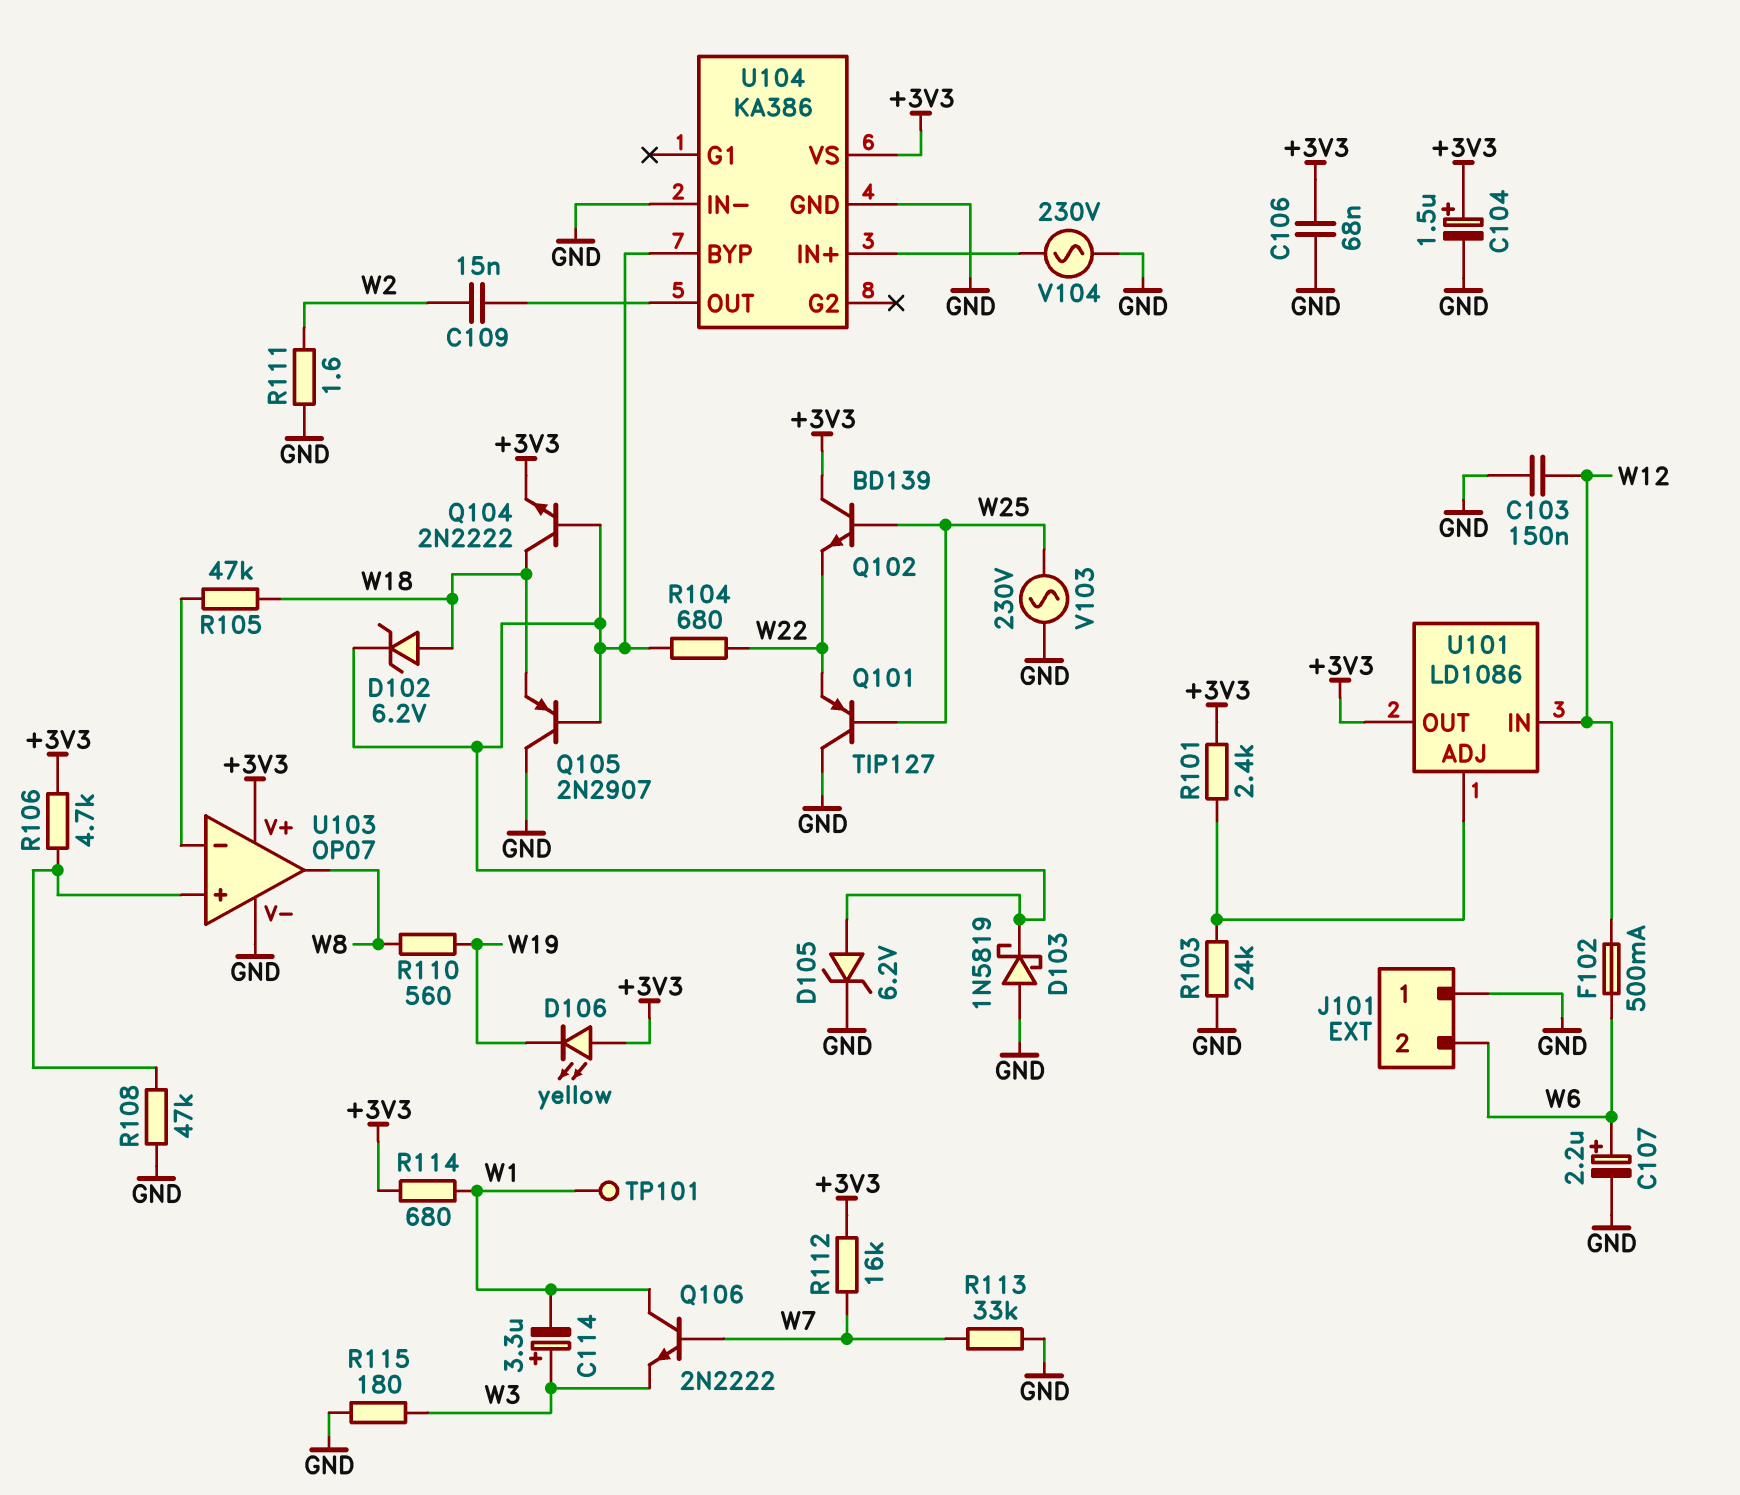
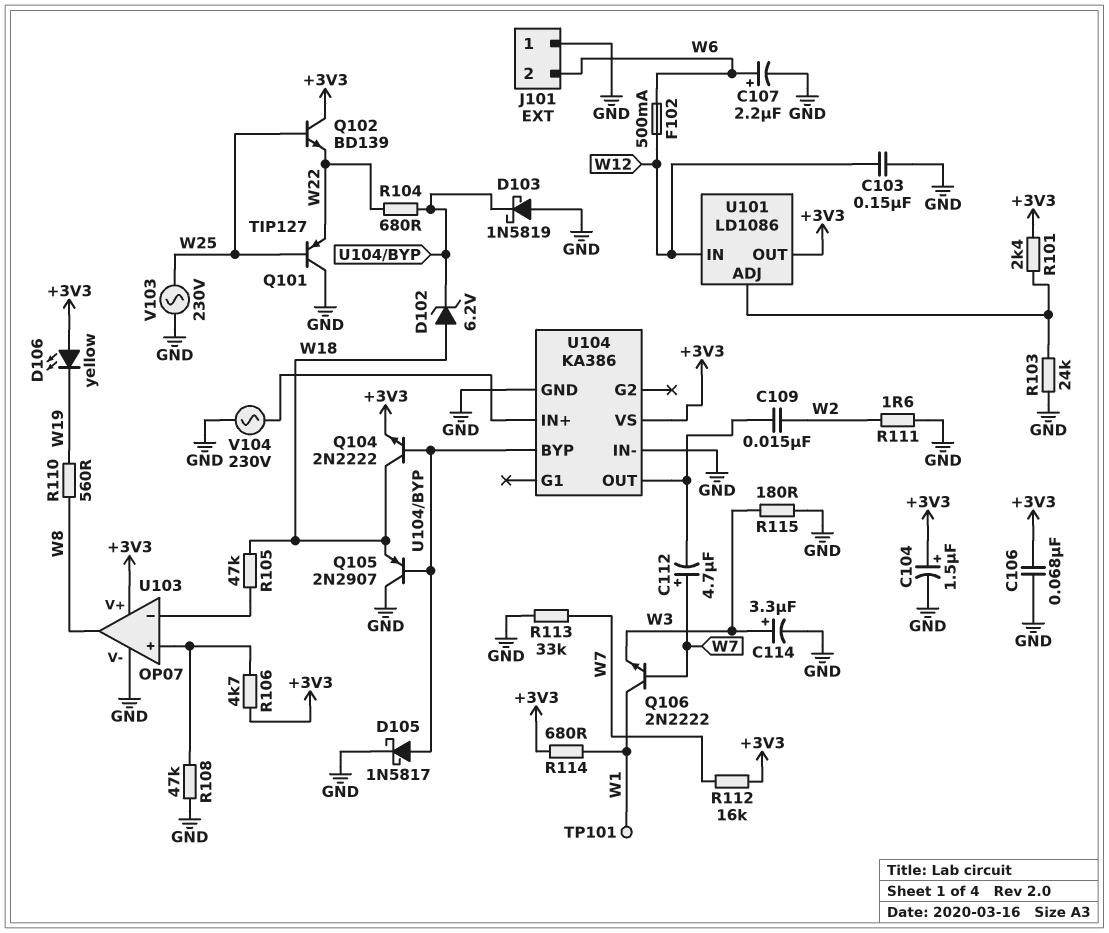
C112: none -> 4.7uF (plus W7, minus U104/OUT)
C114: 3.3uF (plus W3, minus W1) -> 3.3uF (plus W3, minus GND)
D105: zener 6.2V (A U104/BYP, K GND) -> schottky 1N5817 (A U104/BYP, K GND)

